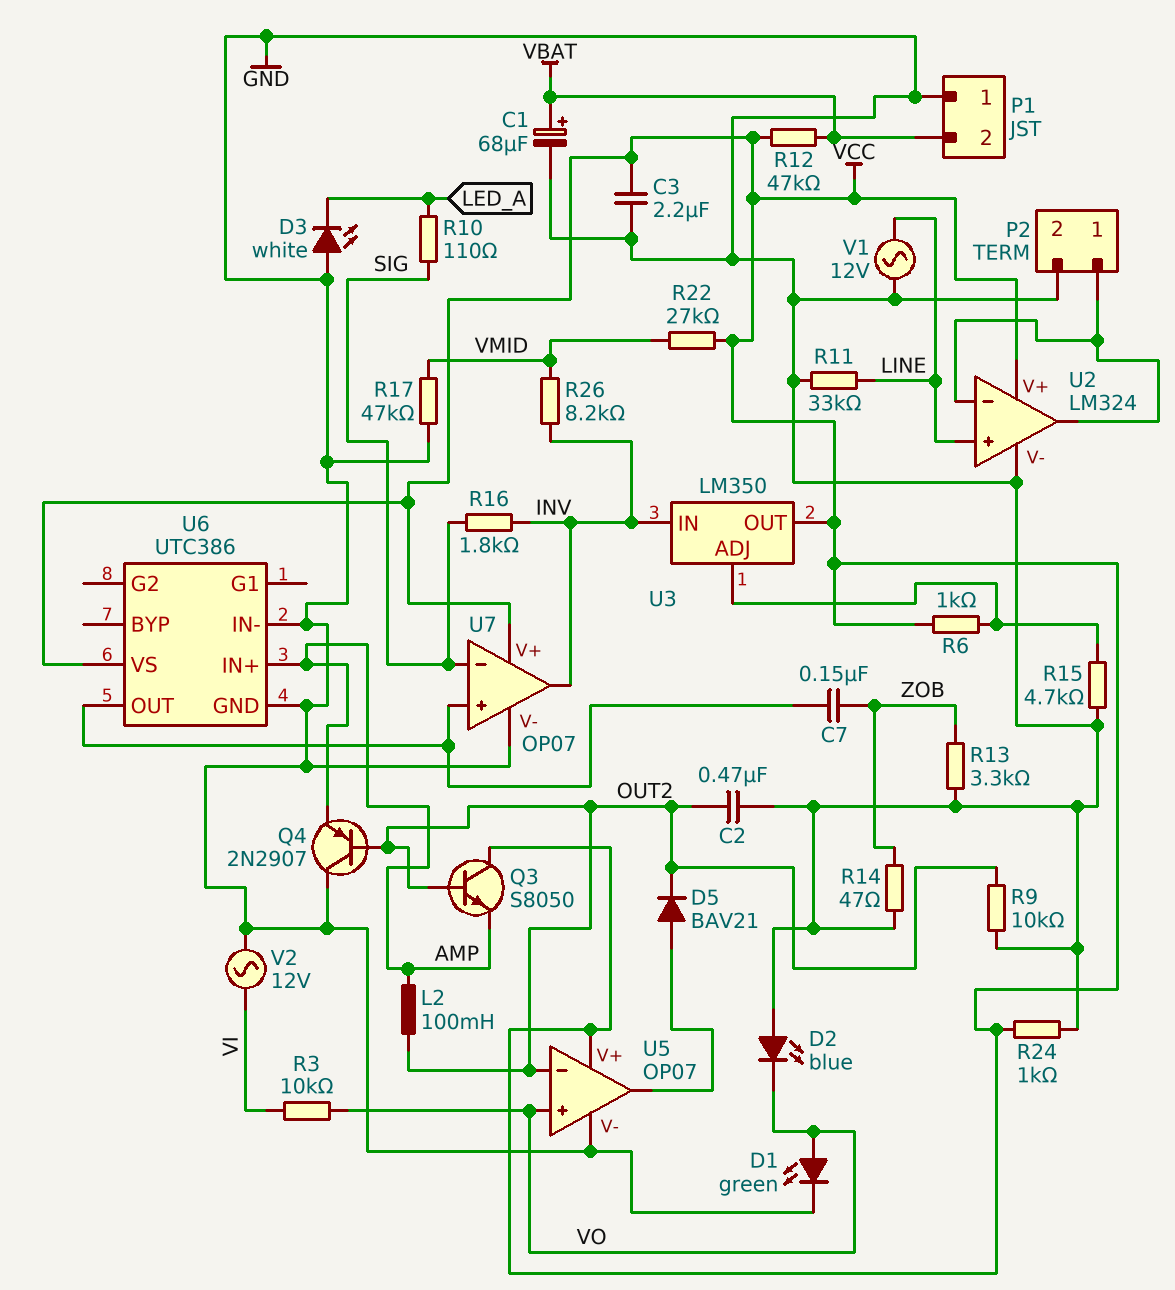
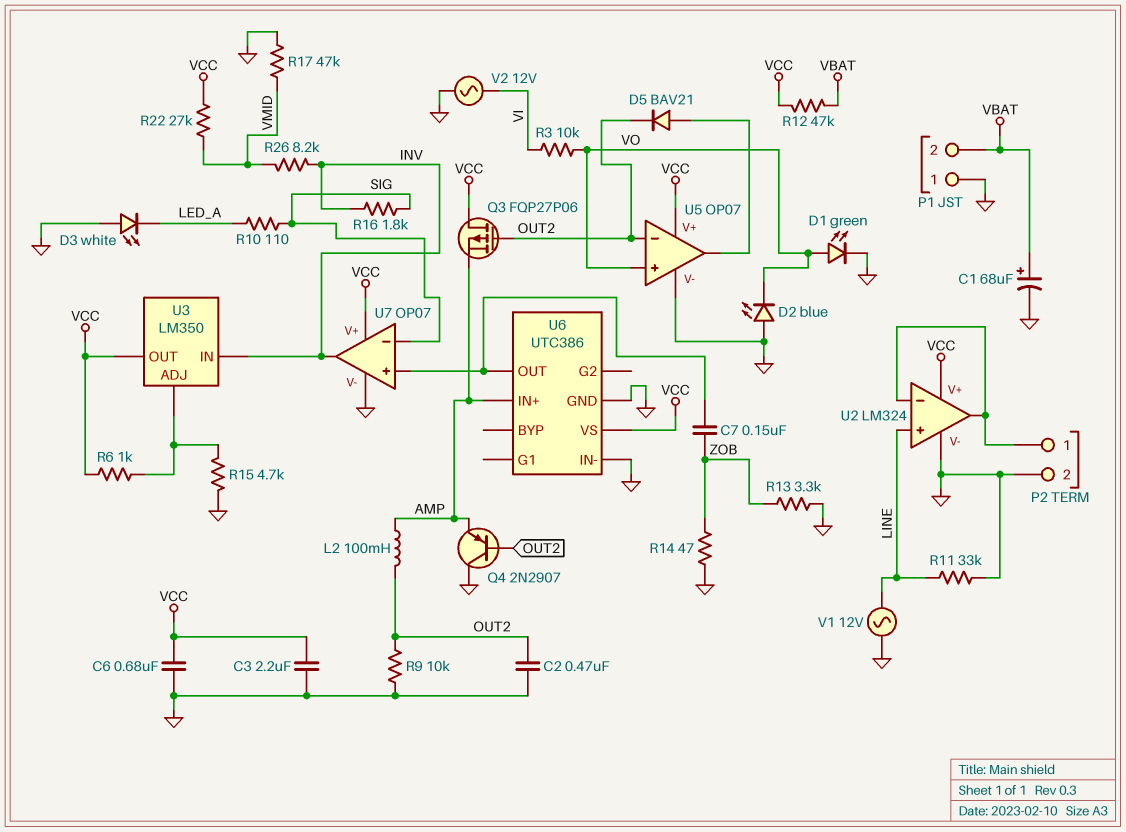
C6: none -> 680nF (GND, VCC)
Q3: NPN S8050 (B OUT2, C VCC, E AMP) -> PMOS FQP27P06 (G OUT2, D VCC, S AMP)
R24: 1k (GND, VCC) -> none

